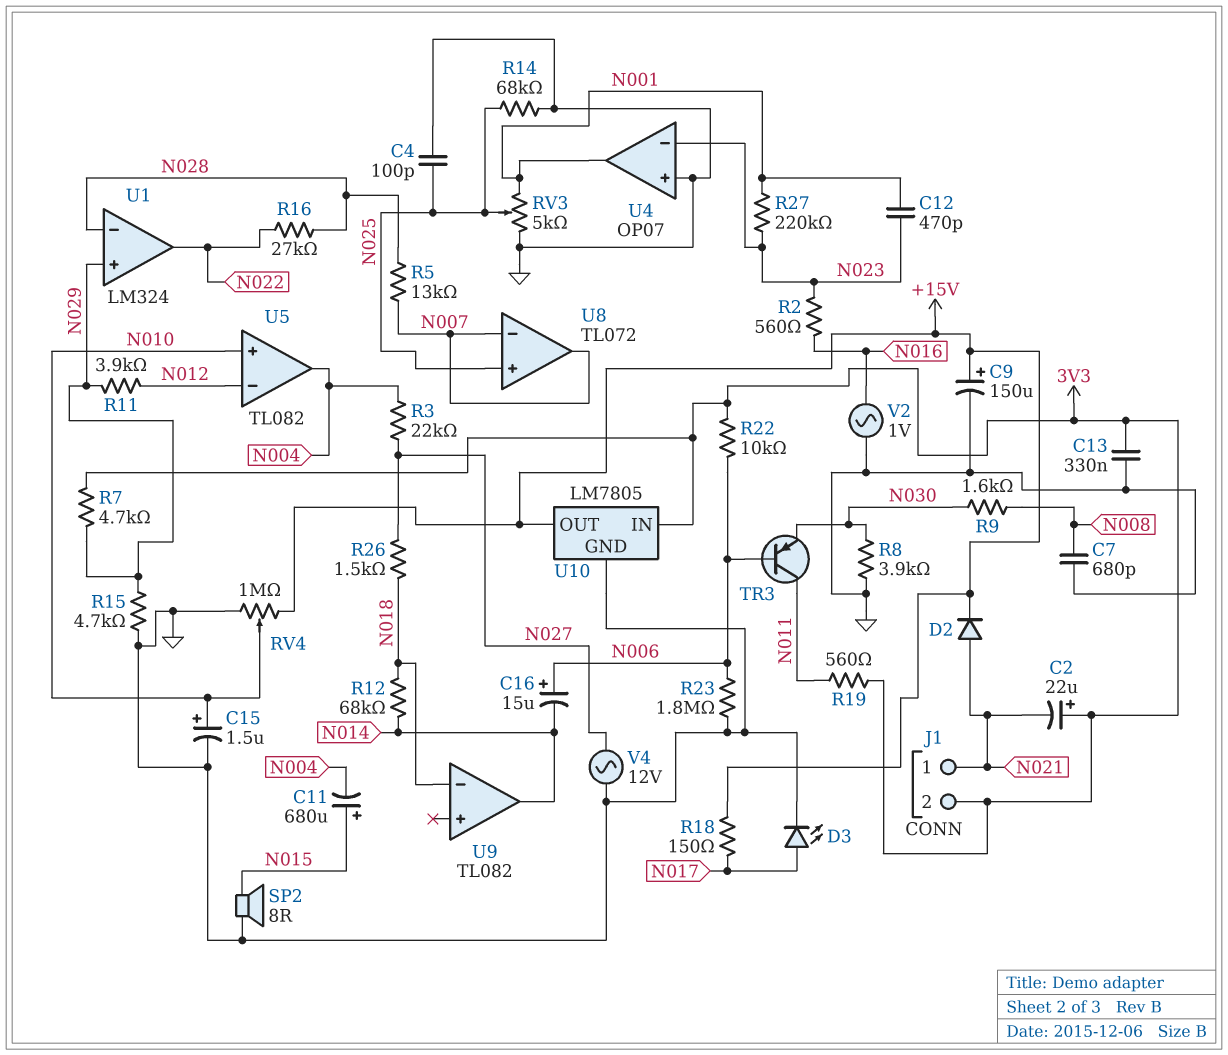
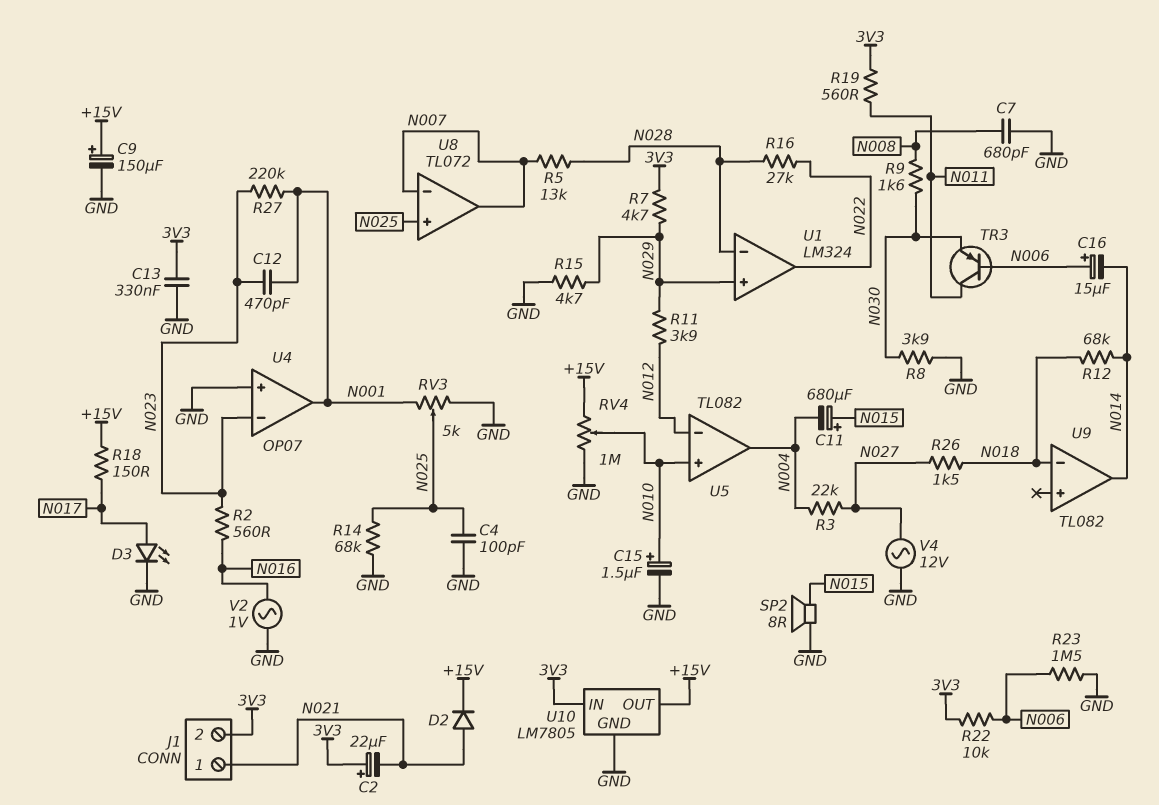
R23: 1.8M (GND, N006) -> 1.5M (GND, N006)

